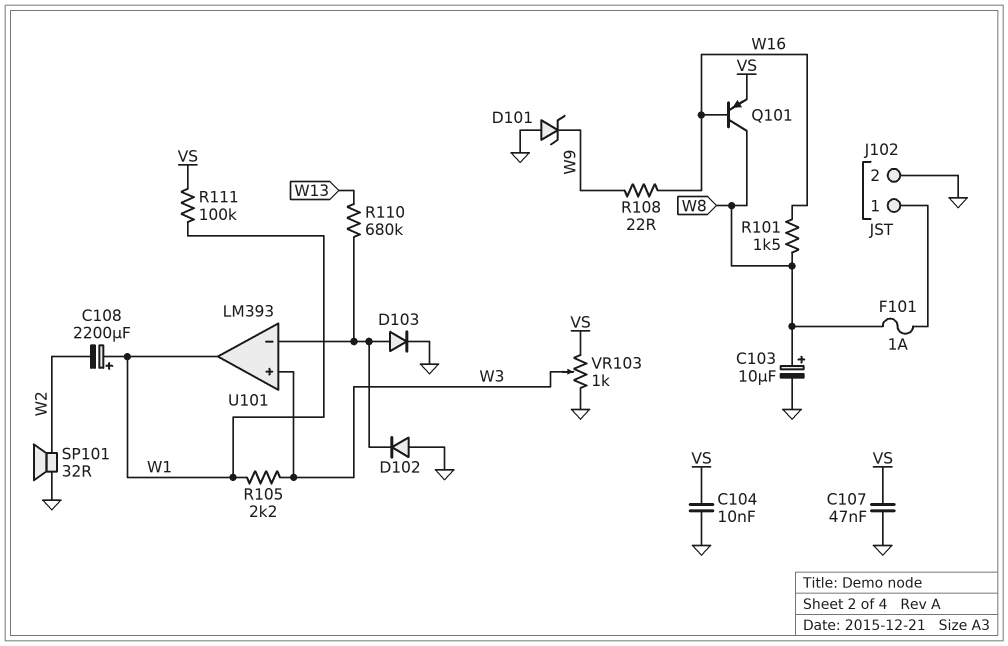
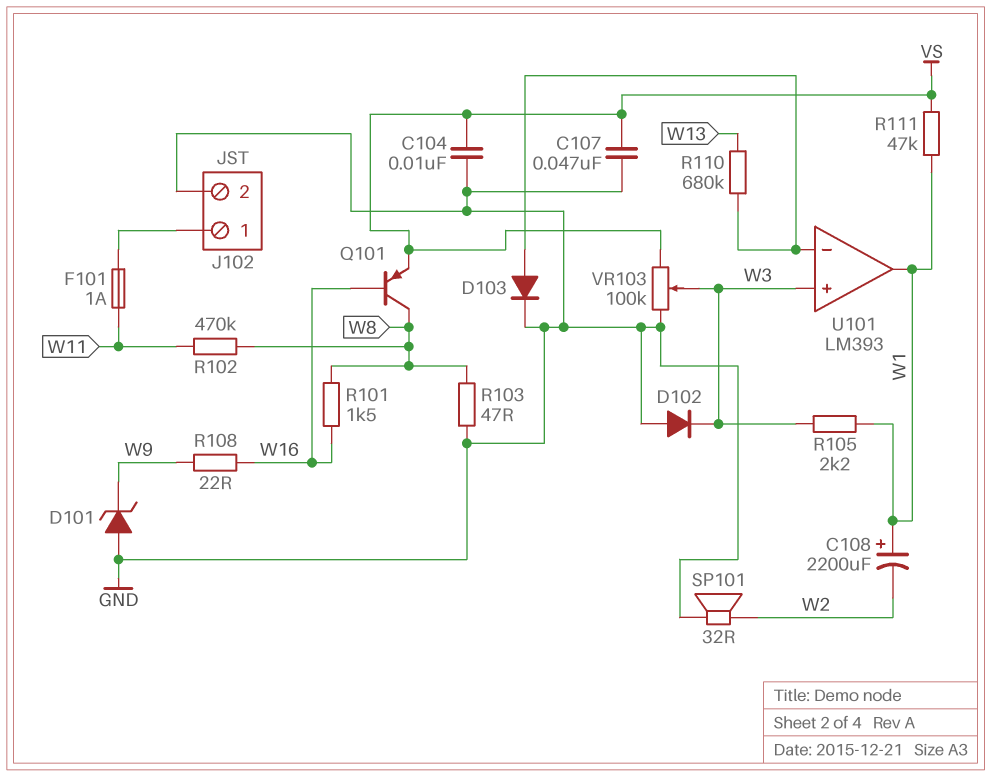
C103: 10uF (plus W8, minus GND) -> none
D102: diode (A GND, K U101/in-) -> diode (A GND, K W3)
F101: 1A (J102/1, W8) -> 1A (J102/1, W11)
R102: none -> 470k (W8, W11)
R103: none -> 47 (GND, W8)
R111: 100k (VS, W1) -> 47k (VS, W1)
VR103: 1k (GND, VS, wiper W3) -> 100k (GND, VS, wiper W3)

